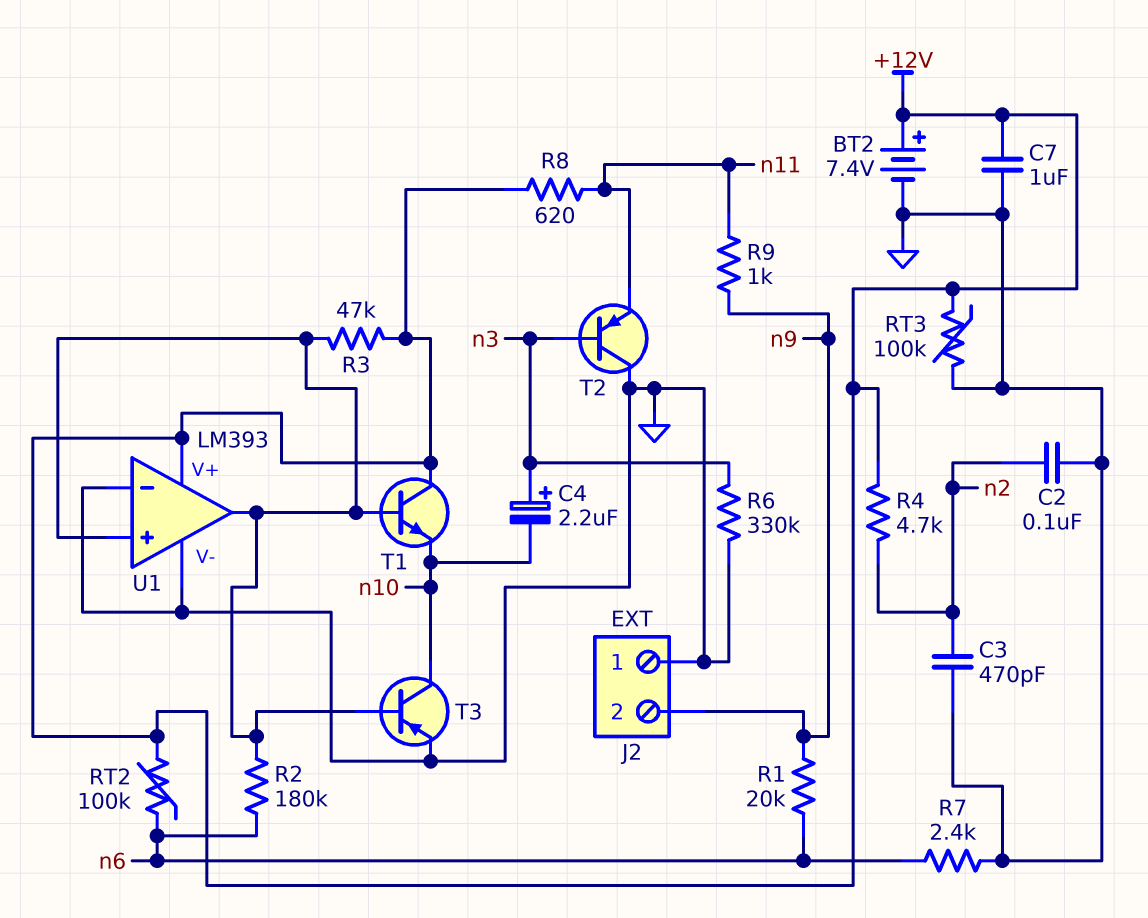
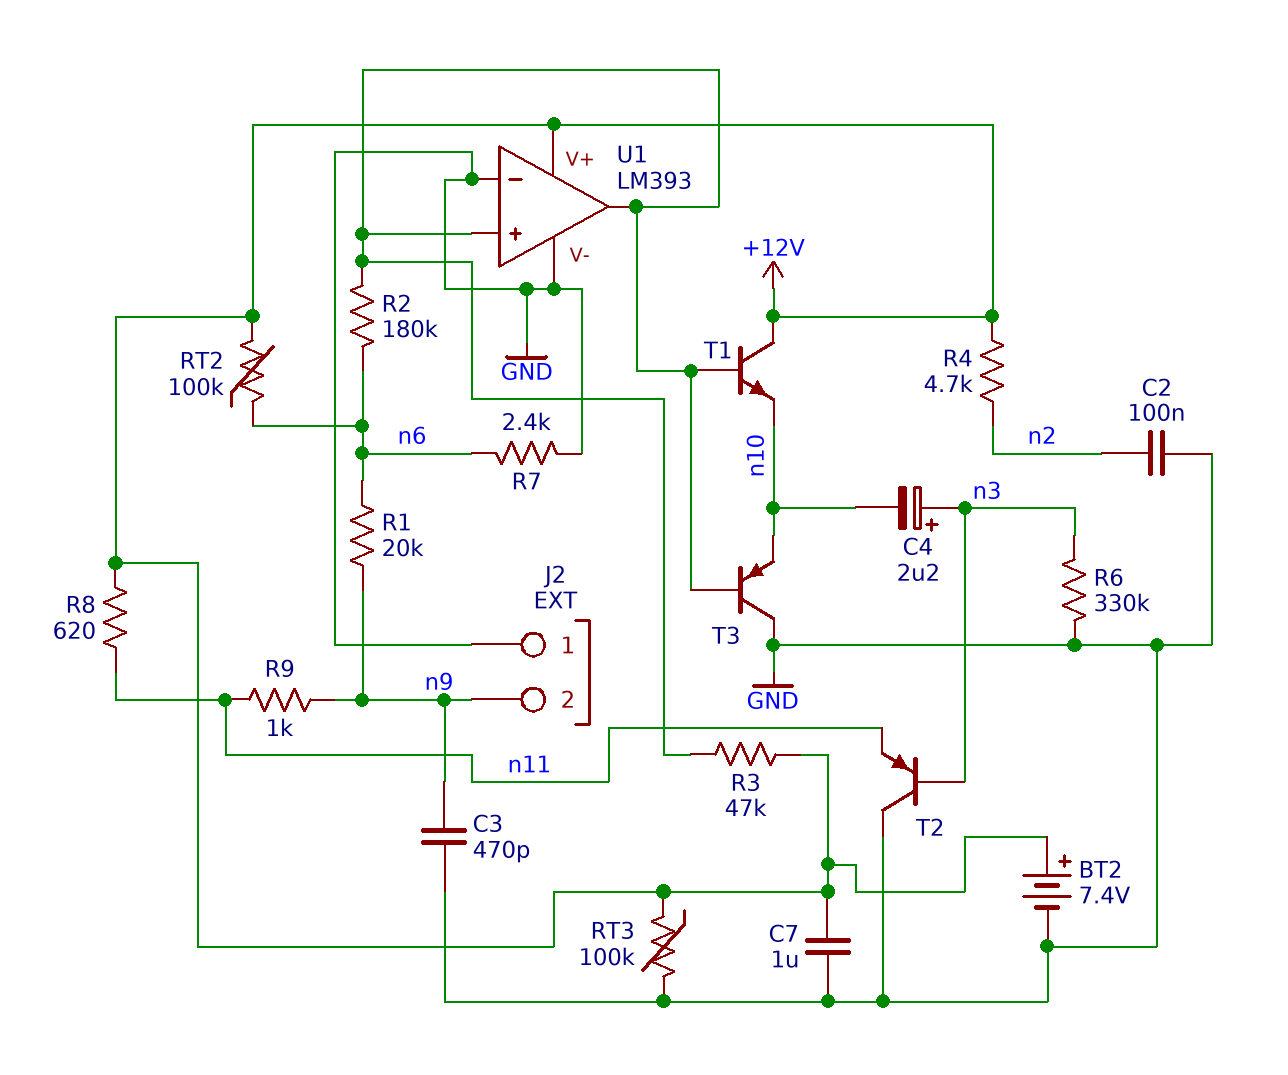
C3: 470pF (GND, n2) -> 470pF (GND, n9)
T3: PNP (B U1/in+, C n10, E GND) -> PNP (B U1/in+, C GND, E n10)

